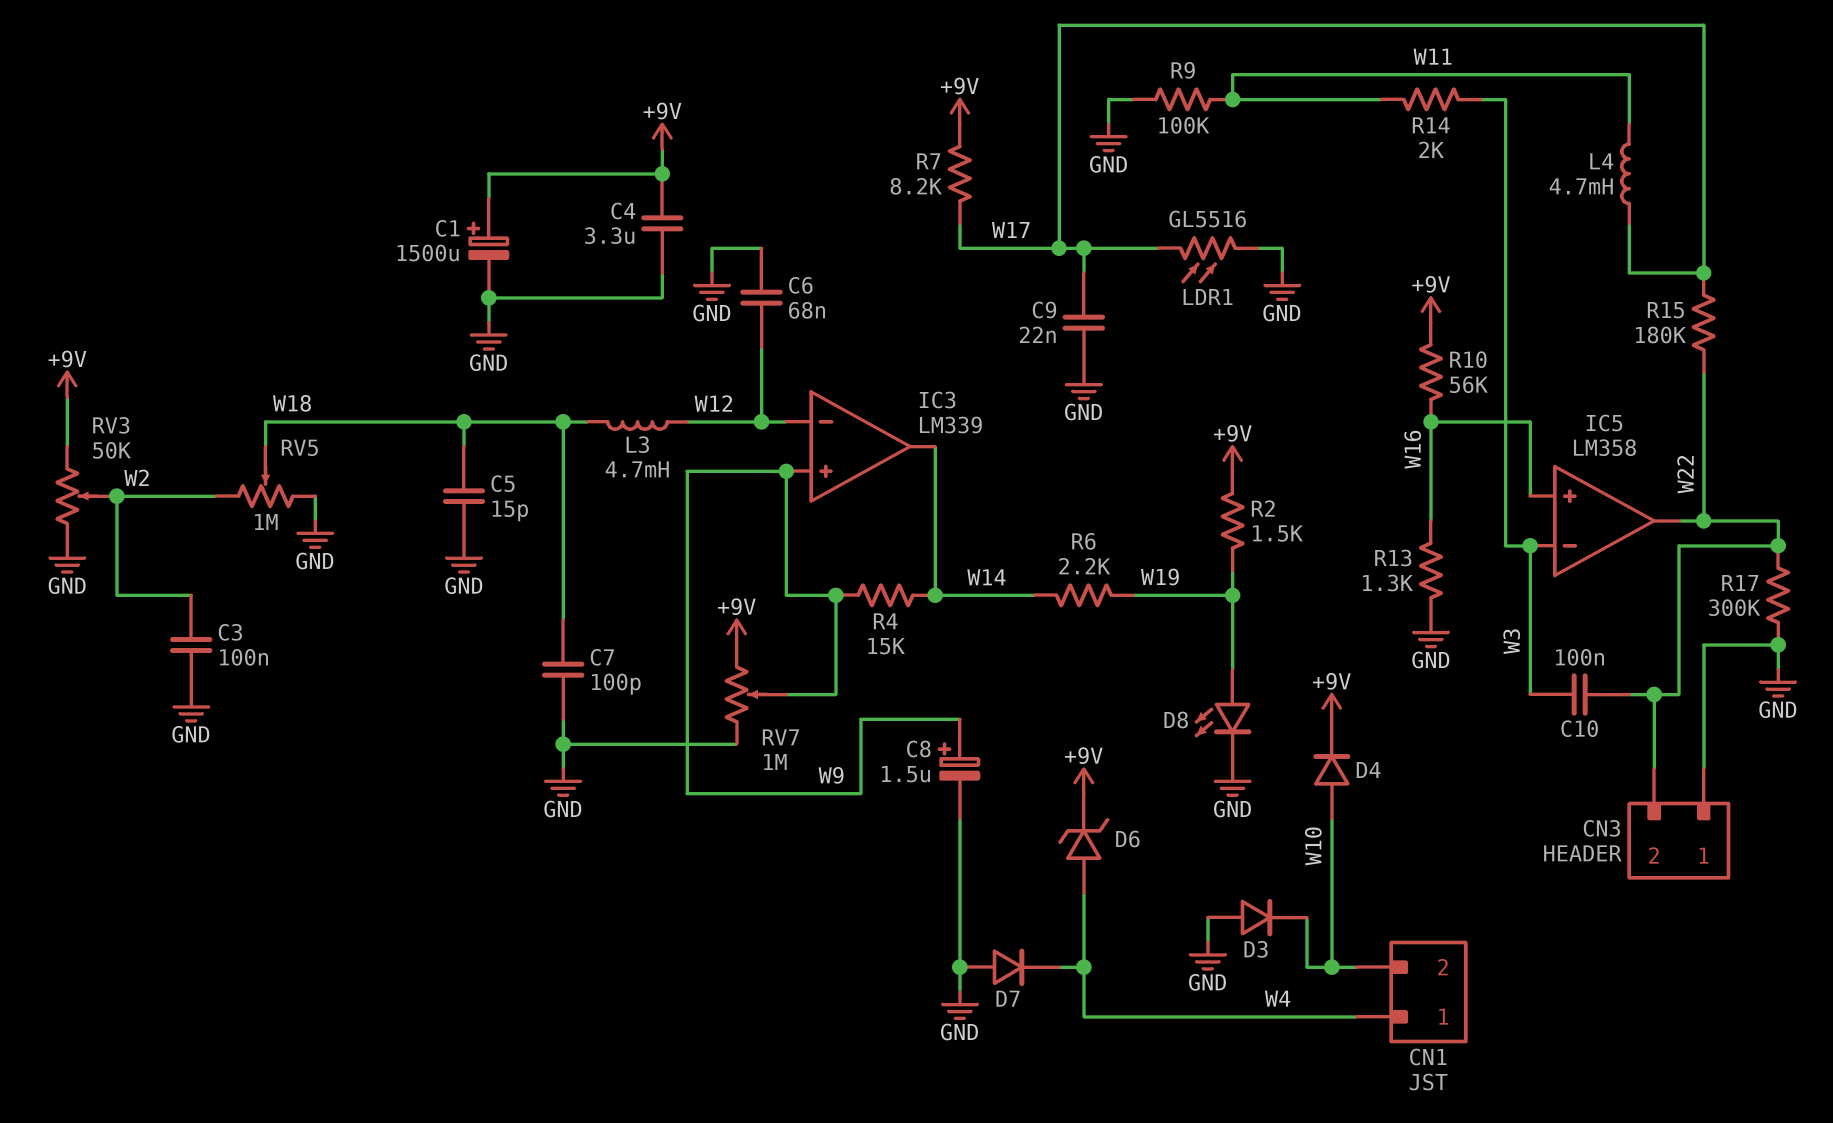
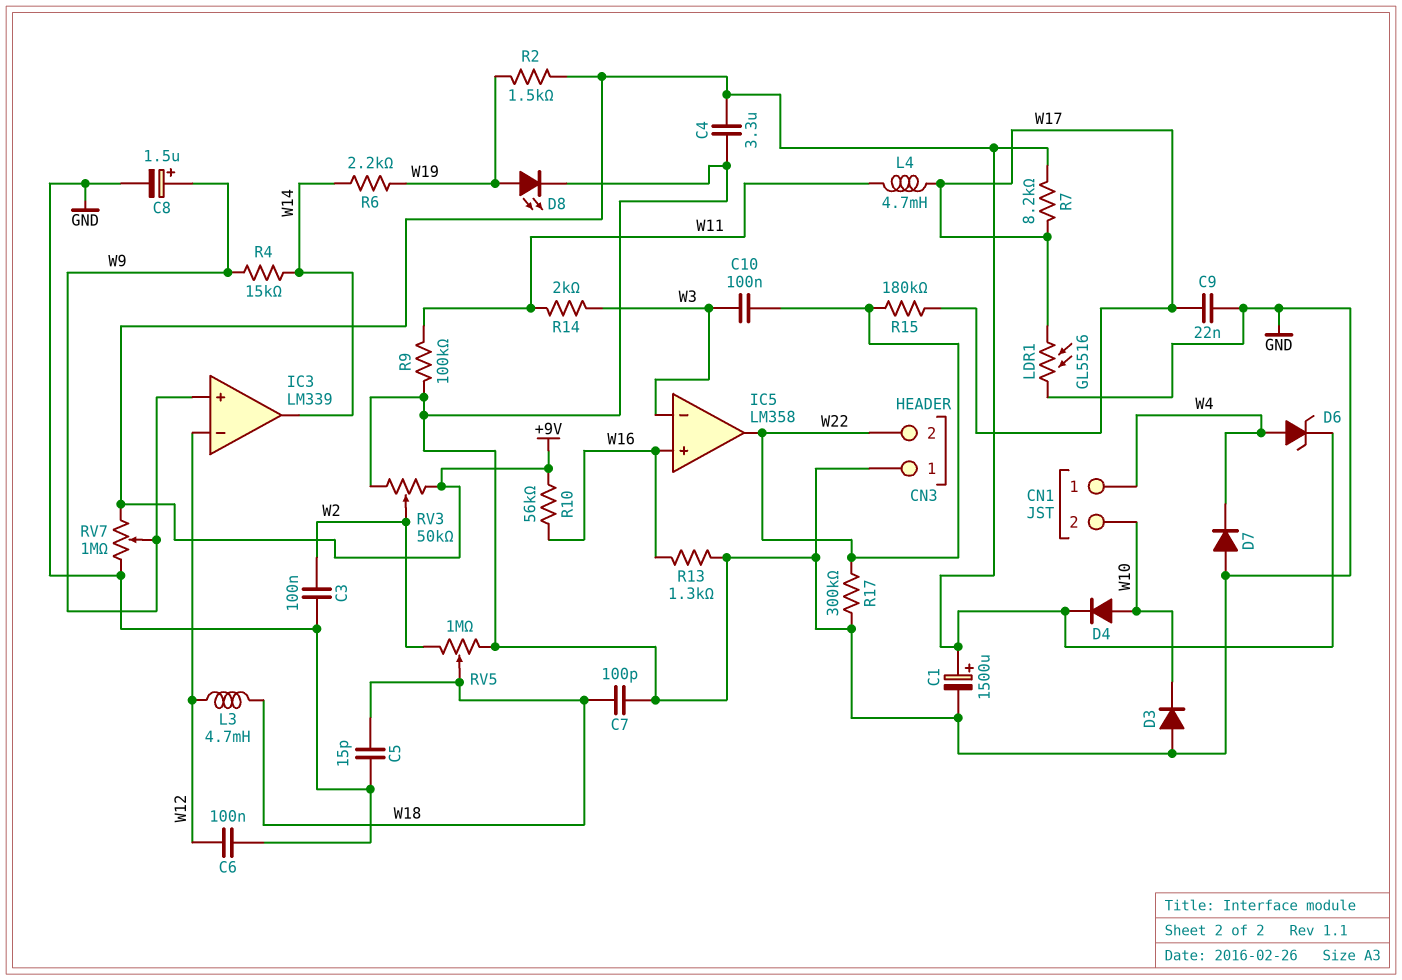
C6: 68nF (GND, W12) -> 100nF (GND, W12)

